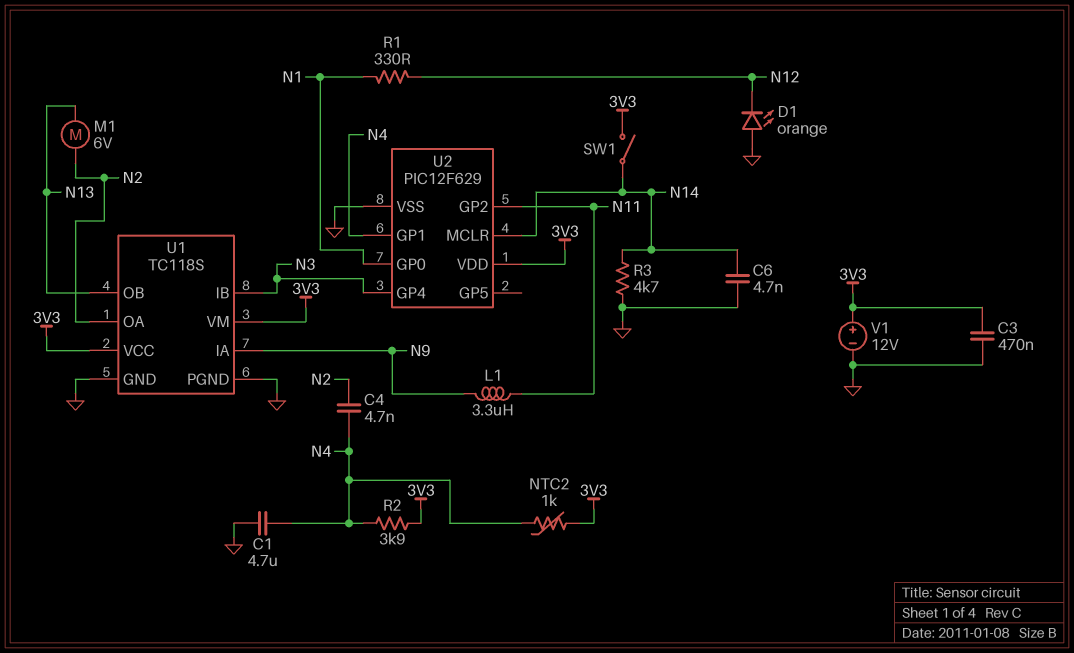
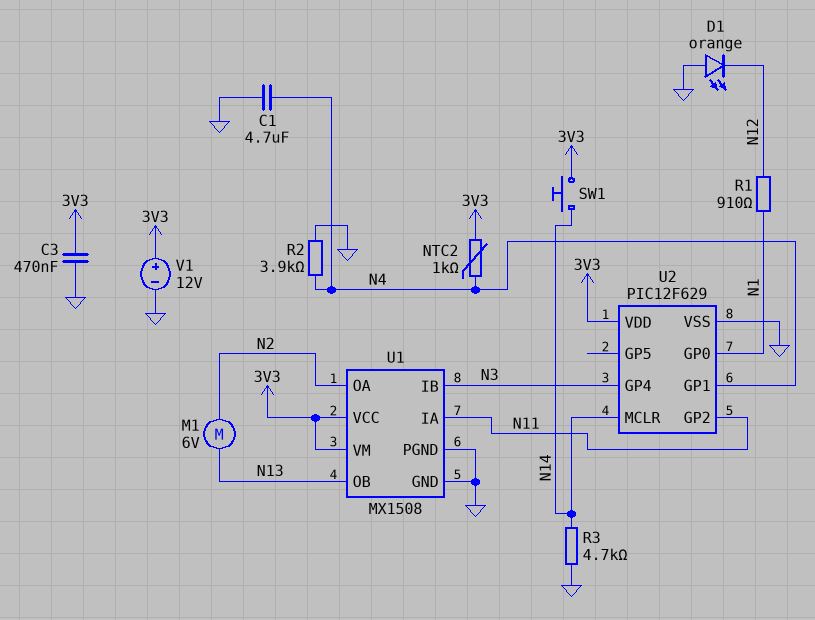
C4: 4.7nF (N2, N4) -> none
C6: 4.7nF (GND, N14) -> none
L1: 3.3uH (N9, N11) -> none
R1: 330 (N1, N12) -> 910 (N1, N12)
R2: 3.9k (3V3, N4) -> 3.9k (GND, N4)
SW1: switch (3V3, N14) -> button (3V3, N14)
U1: TC118S -> MX1508
U1 pin IA: N9 -> N11

